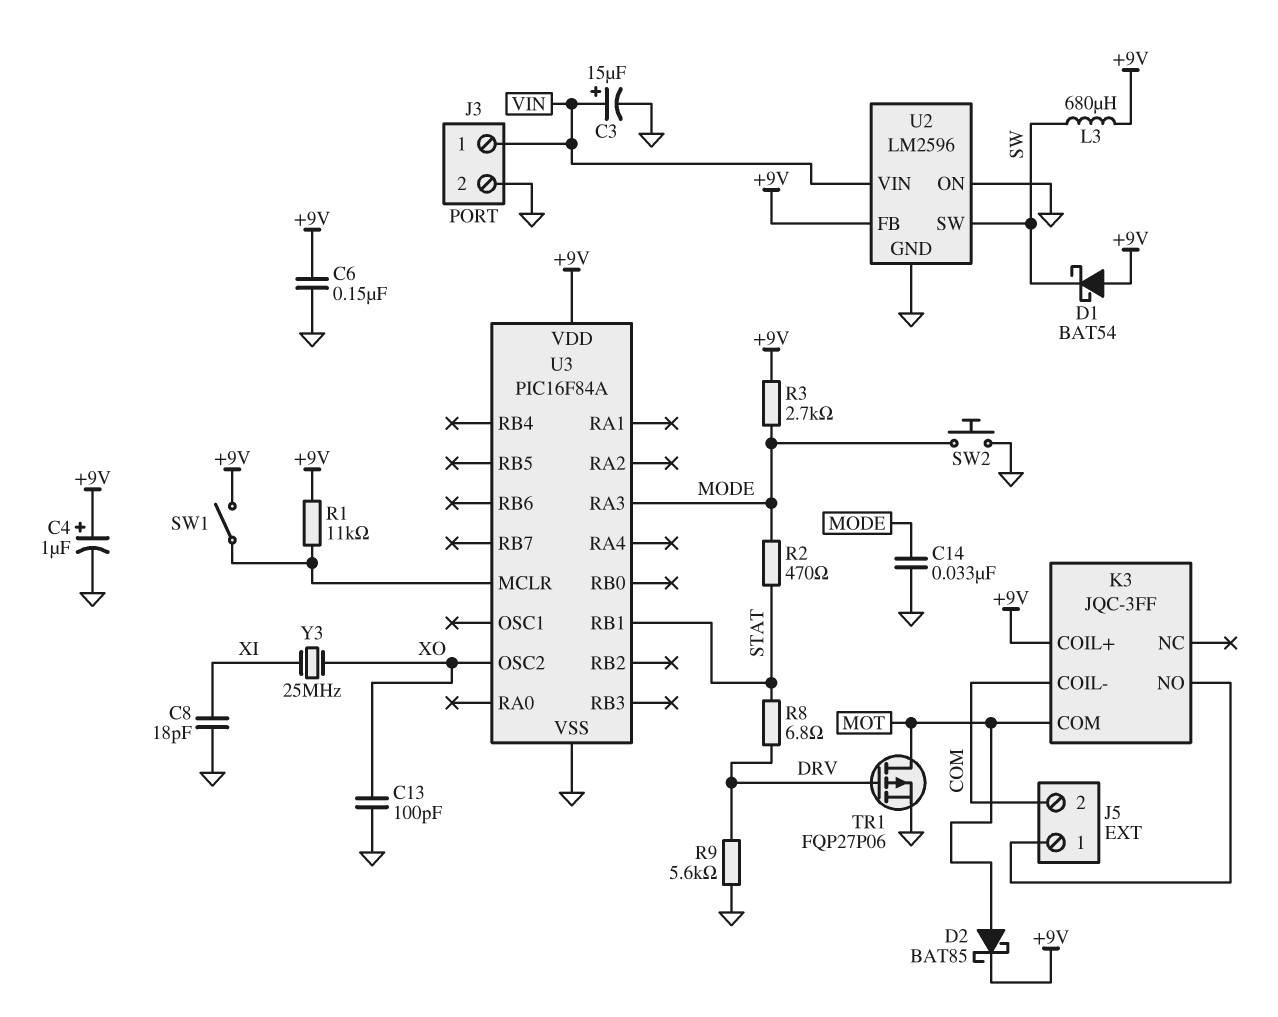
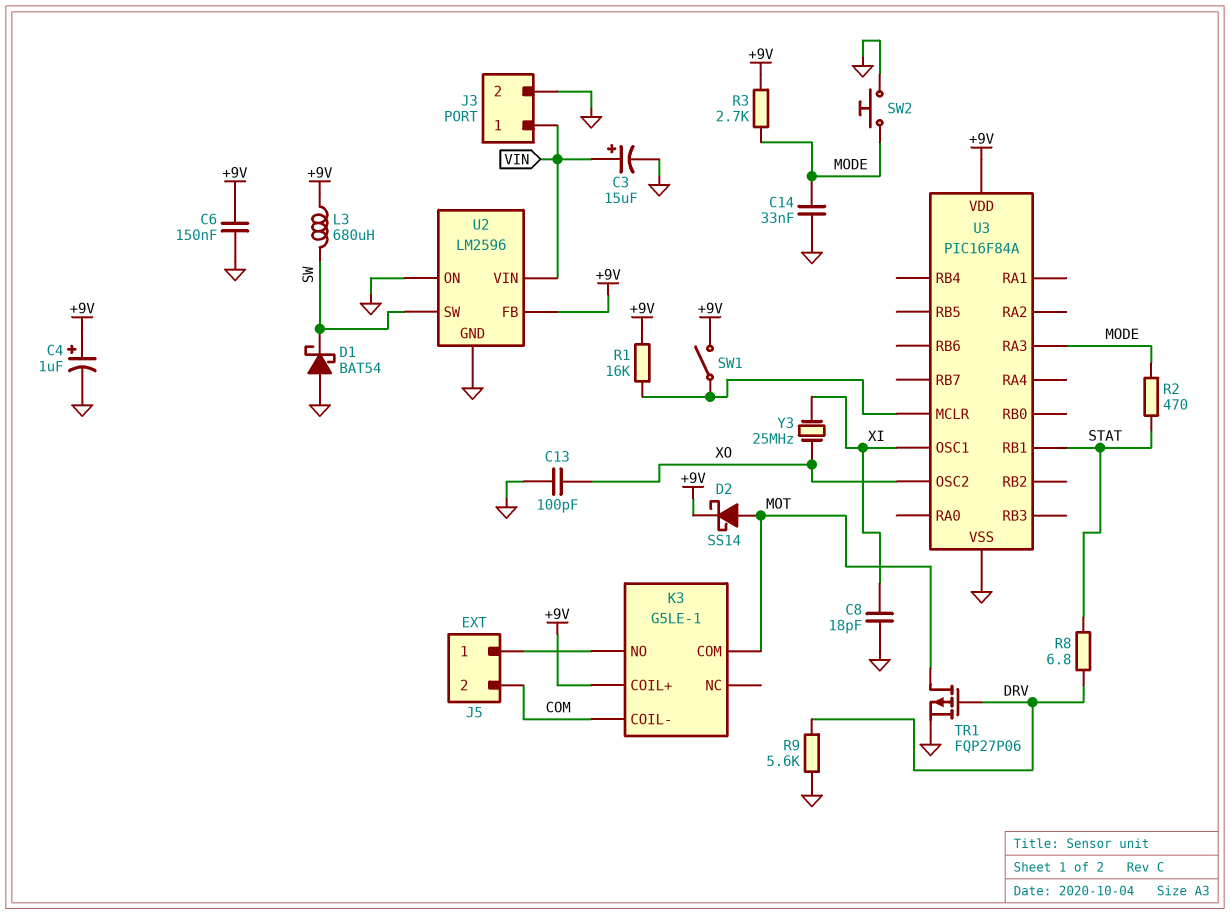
D1: schottky BAT54 (A +9V, K SW) -> schottky BAT54 (A GND, K SW)
D2: schottky BAT85 (A MOT, K +9V) -> schottky SS14 (A MOT, K +9V)
K3: JQC-3FF -> G5LE-1
R1: 11k (+9V, U3/MCLR) -> 16k (+9V, U3/MCLR)
U3 pin OSC1: none -> XI

